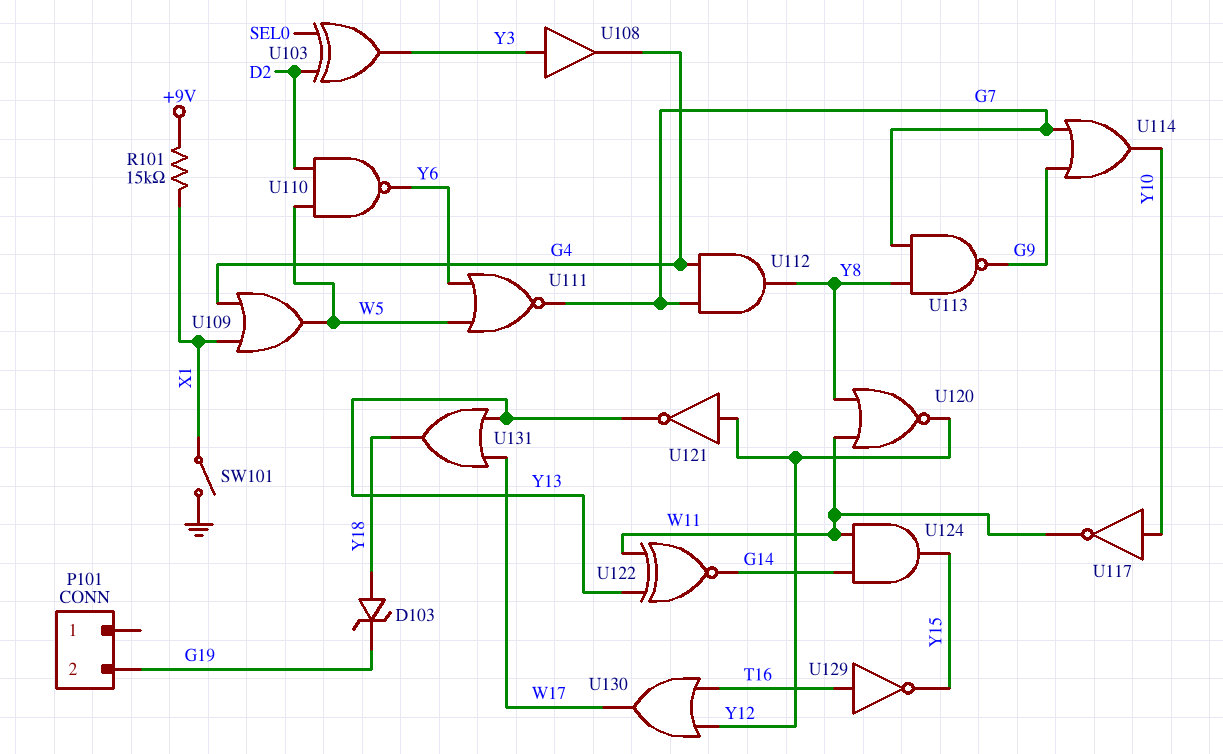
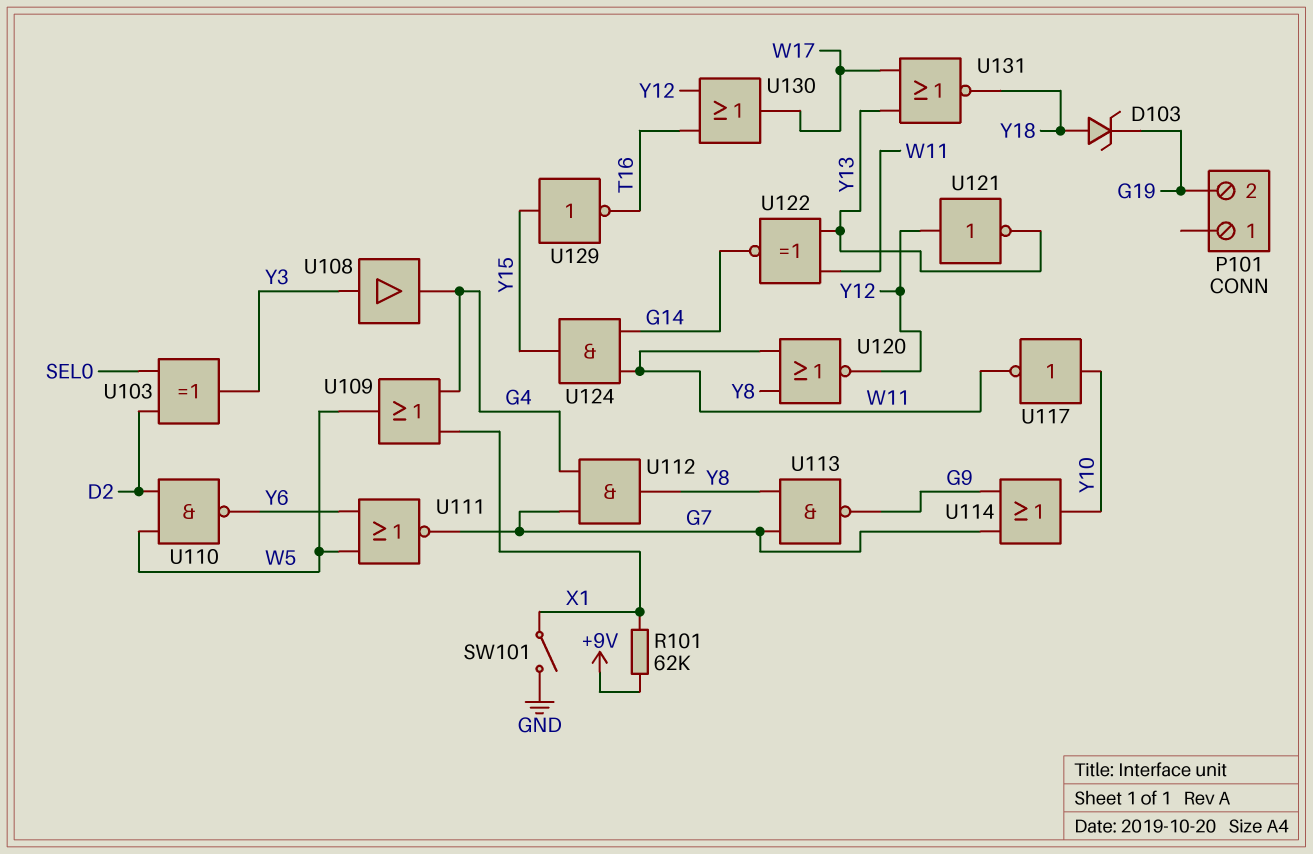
R101: 15k (+9V, X1) -> 62k (+9V, X1)
U129: NOT (in T16, out Y15) -> NOT (in Y15, out T16)
U131: OR (in W17, in Y13, out Y18) -> NOR (in W17, in Y13, out Y18)

